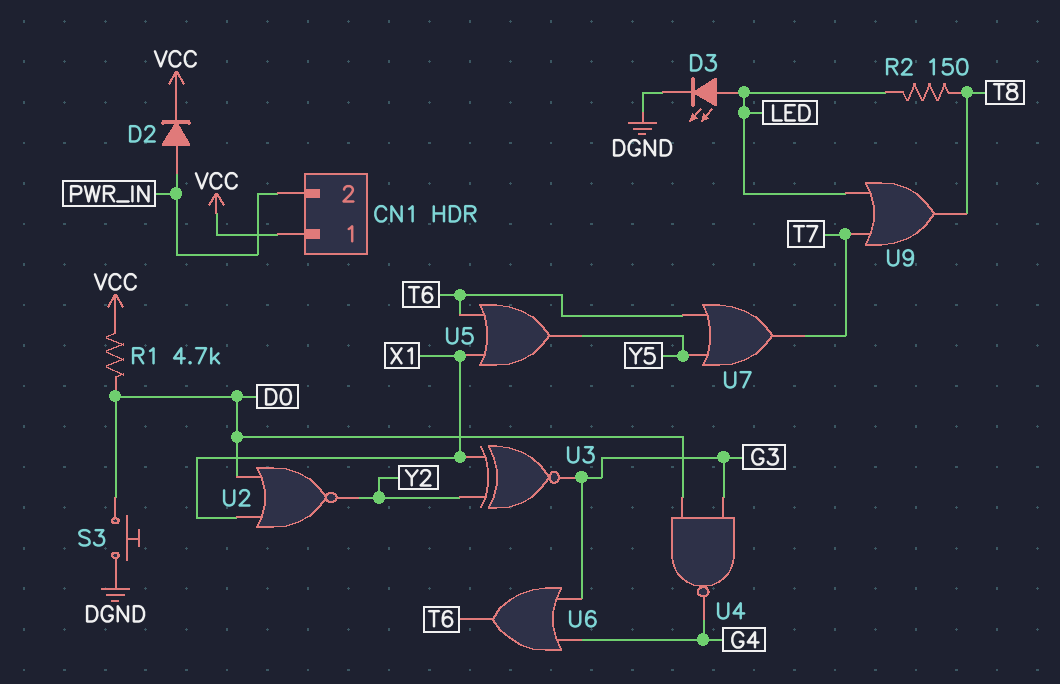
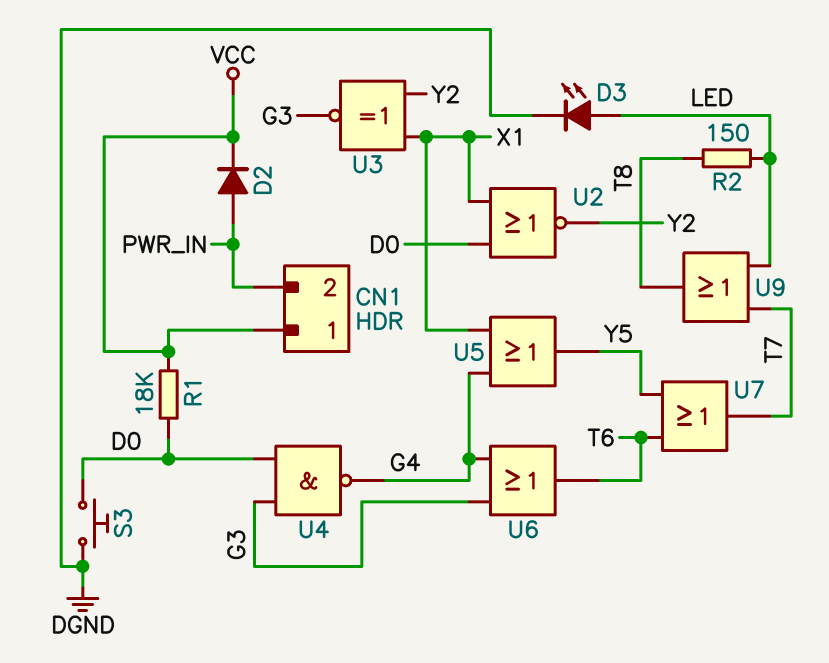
R1: 4.7k (D0, VCC) -> 18k (D0, VCC)
U5: OR (in T6, in X1, out Y5) -> OR (in G4, in X1, out Y5)

